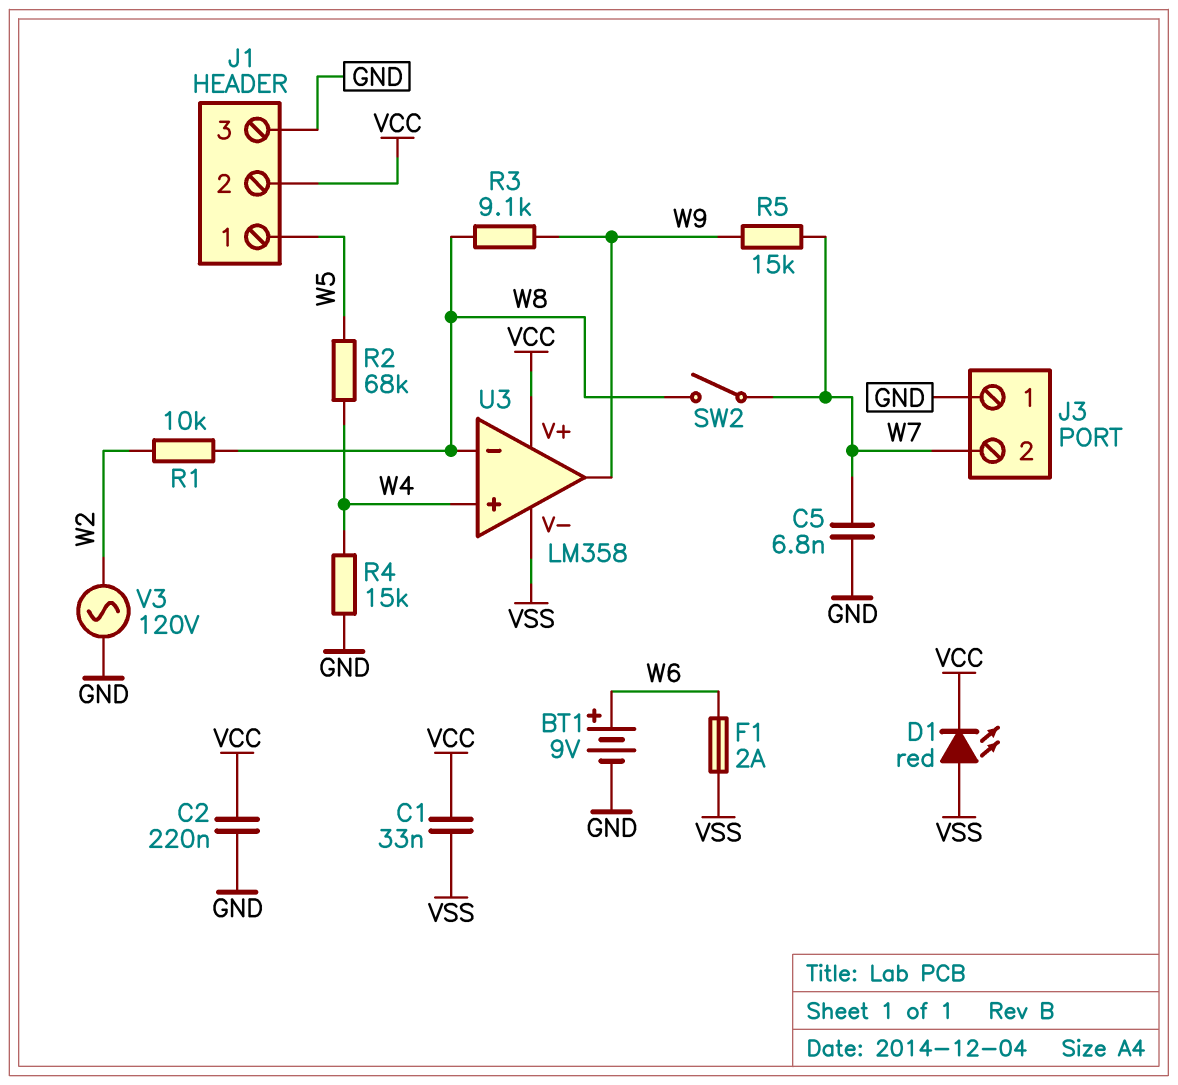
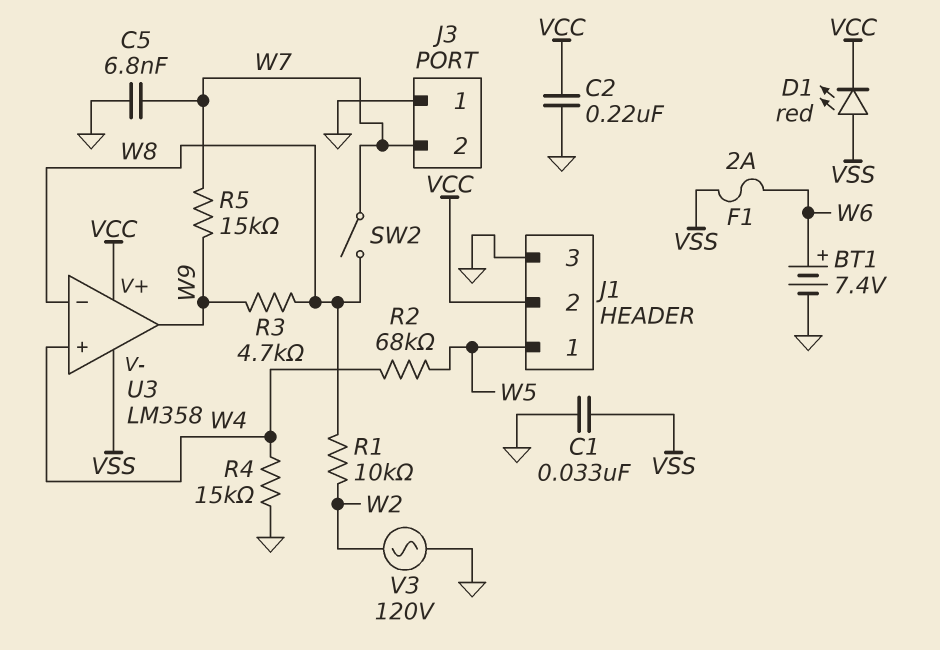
BT1: 9V (plus W6, minus GND) -> 7.4V (plus W6, minus GND)
C1: 33nF (VCC, VSS) -> 33nF (GND, VSS)
R3: 9.1k (W8, W9) -> 4.7k (W8, W9)

